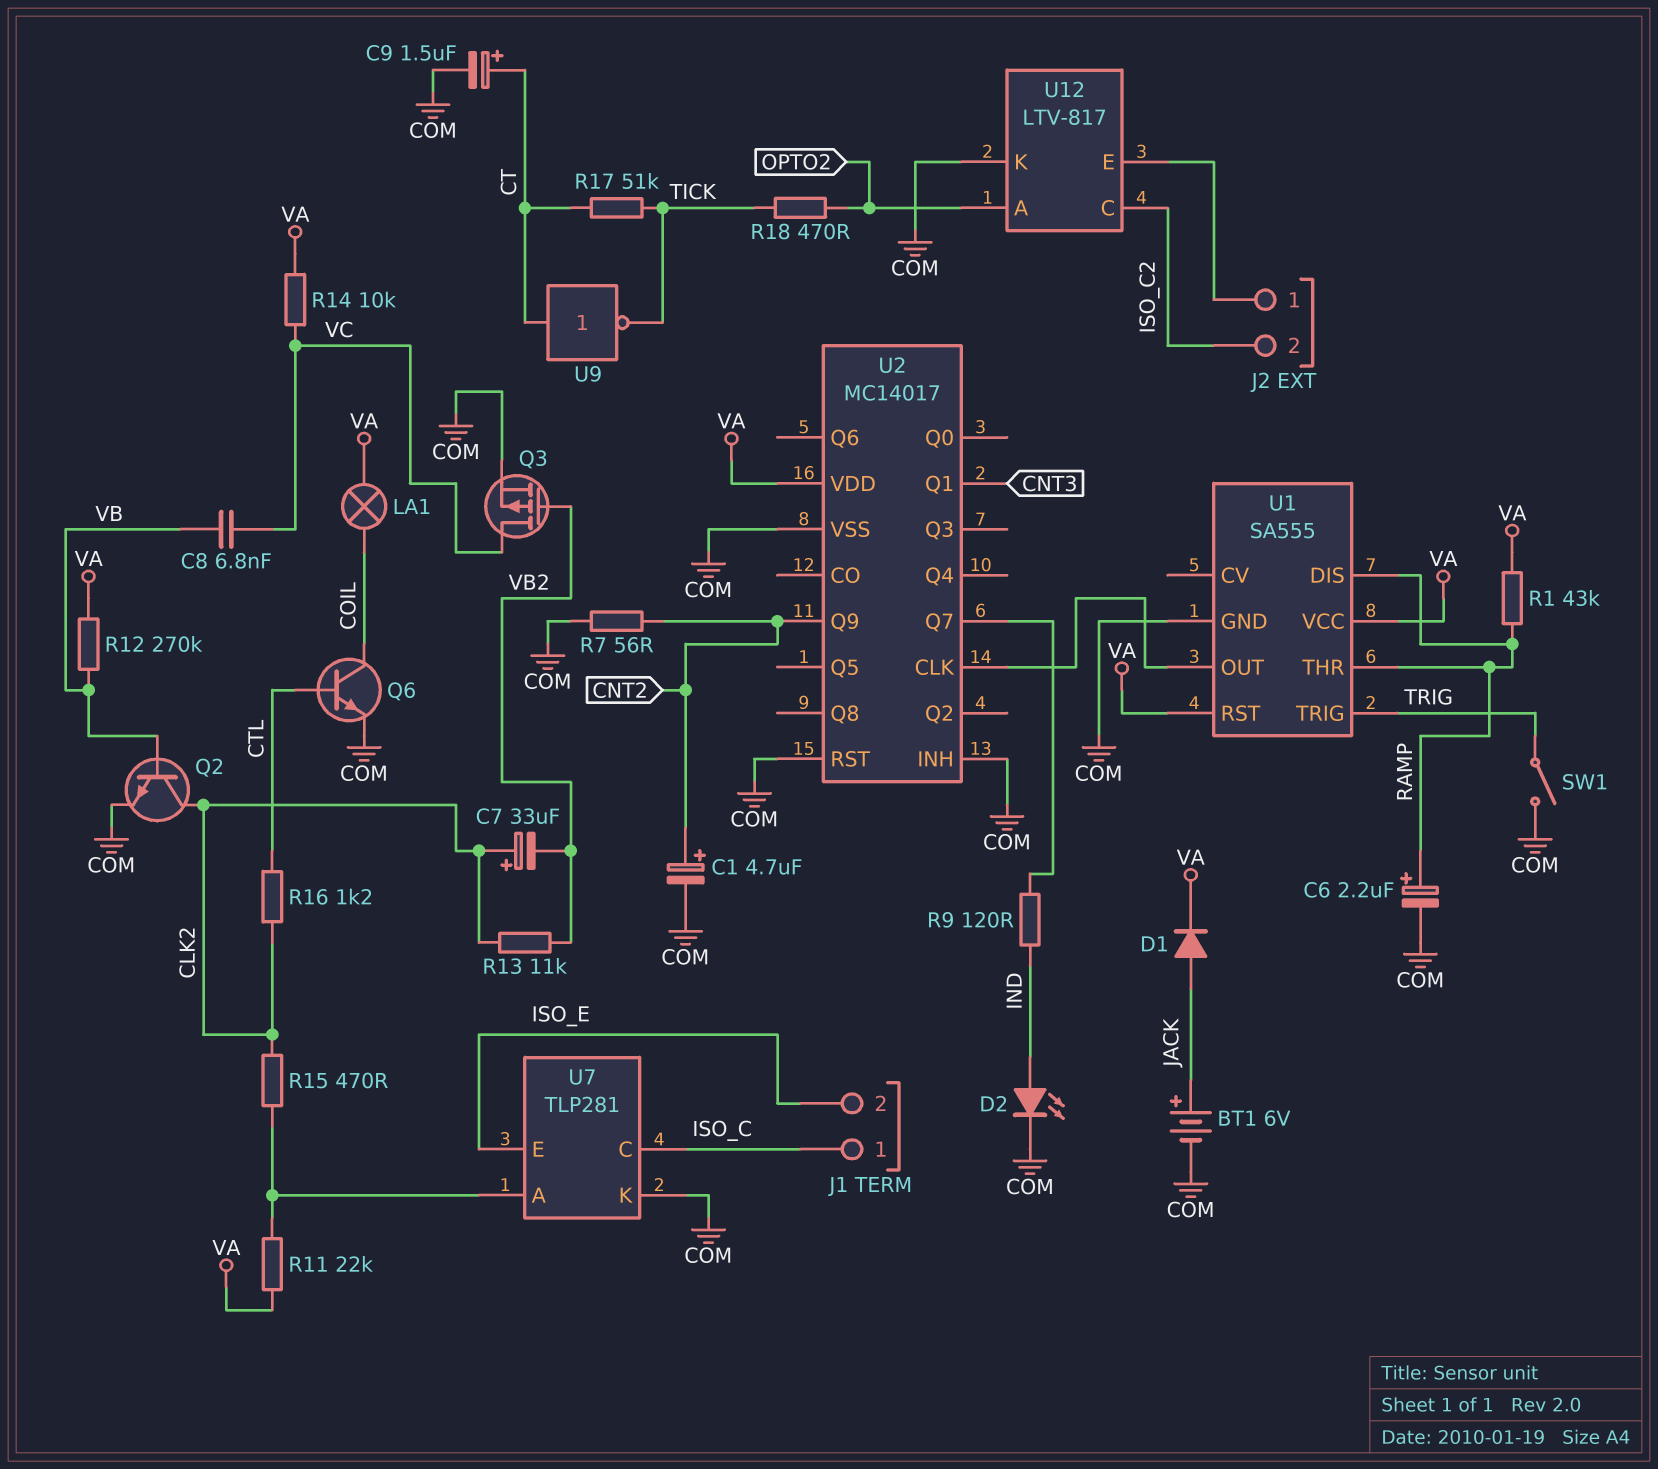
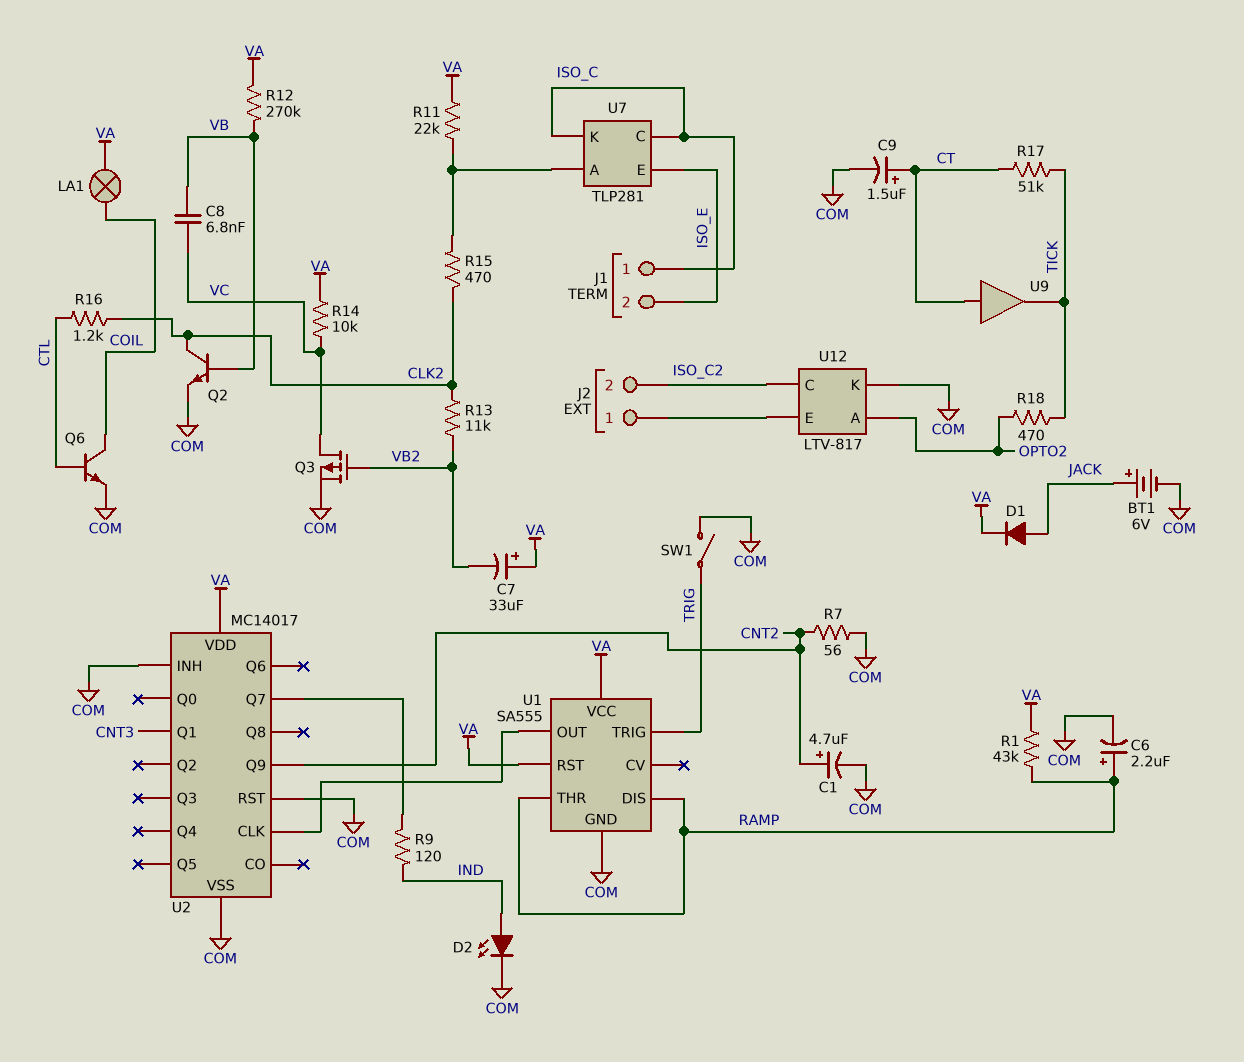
C7: 33uF (plus CLK2, minus VB2) -> 33uF (plus VA, minus VB2)
U7 pin K: COM -> ISO_C
U9: NOT (in CT, out TICK) -> buffer (in CT, out TICK)

